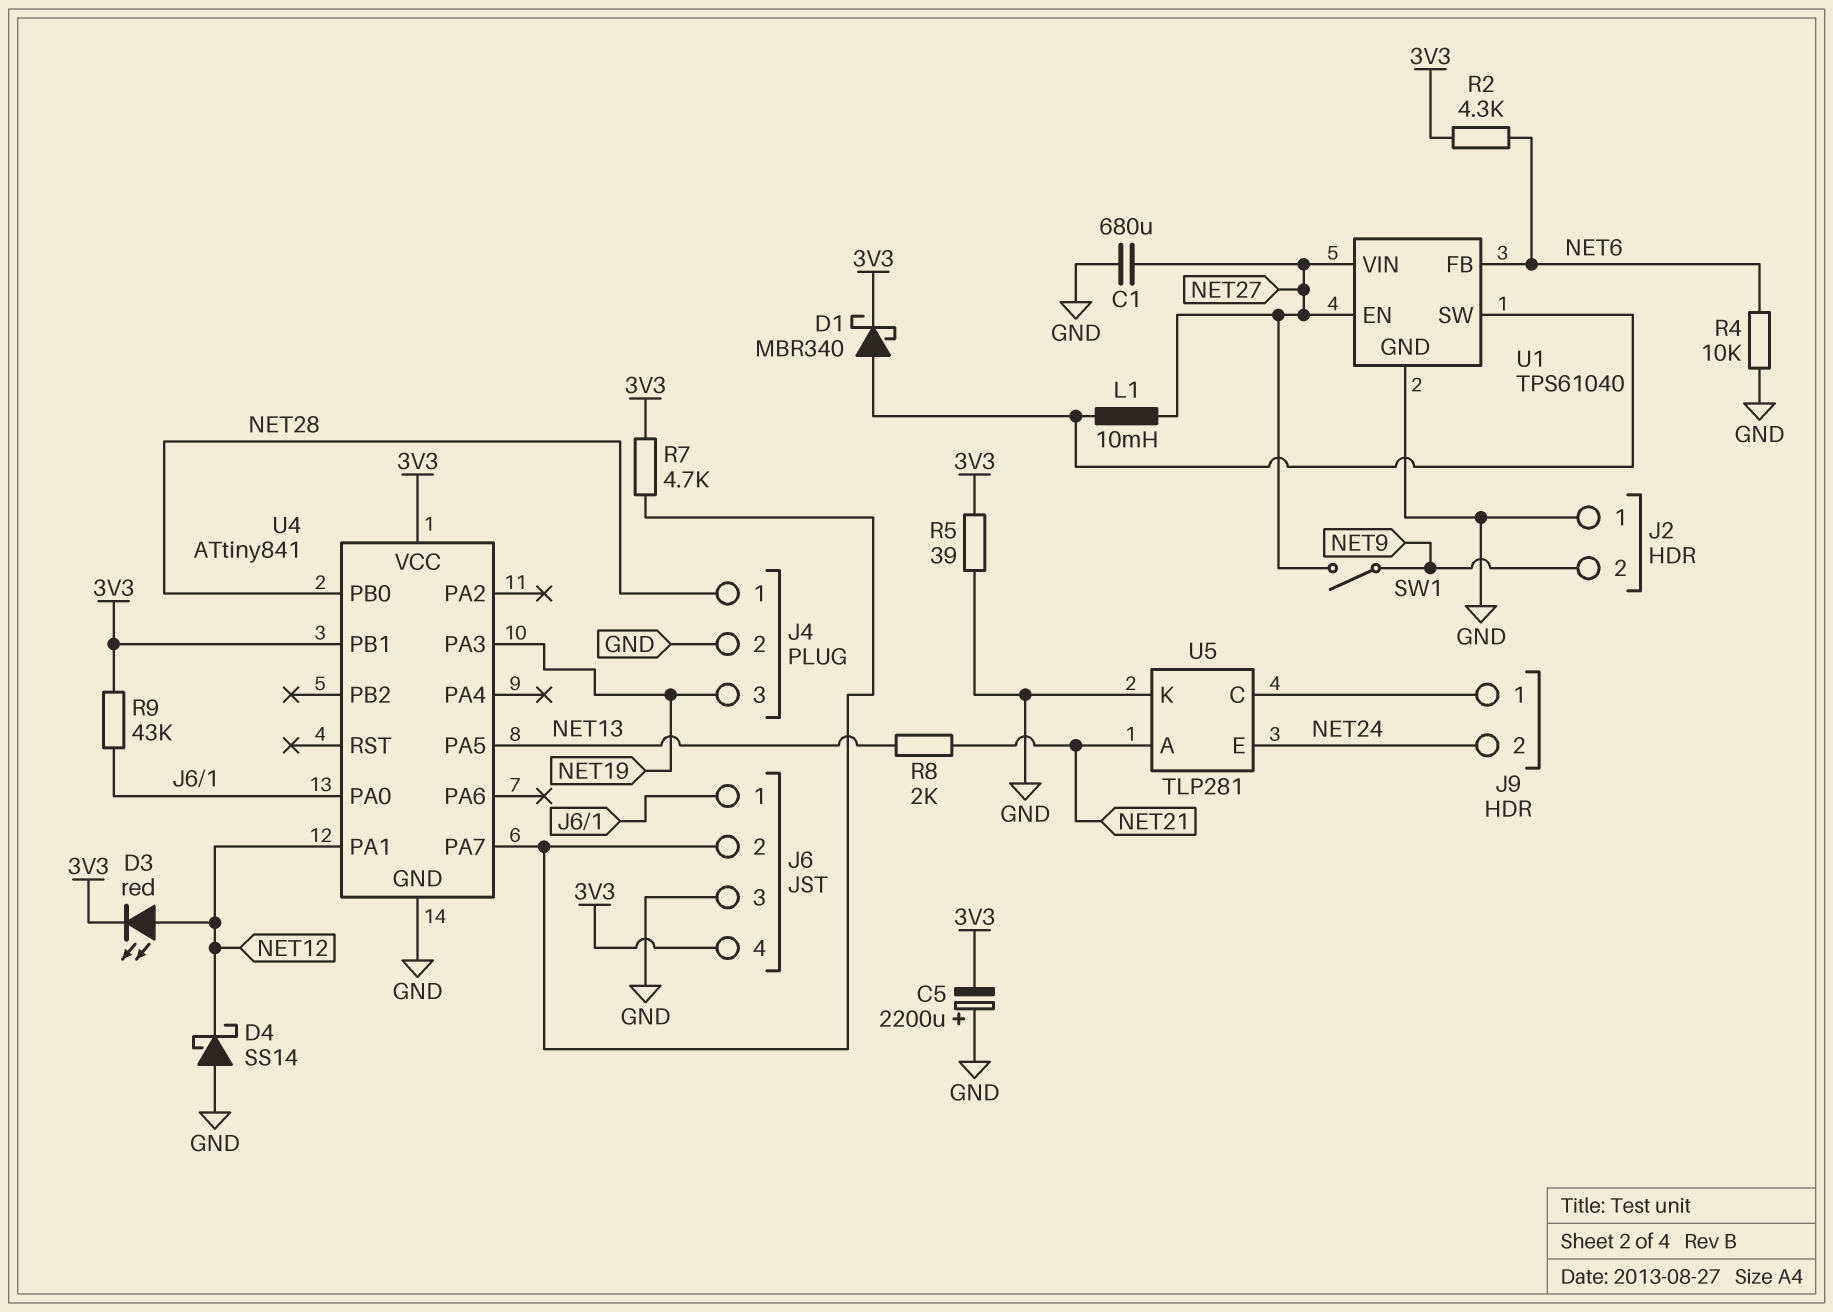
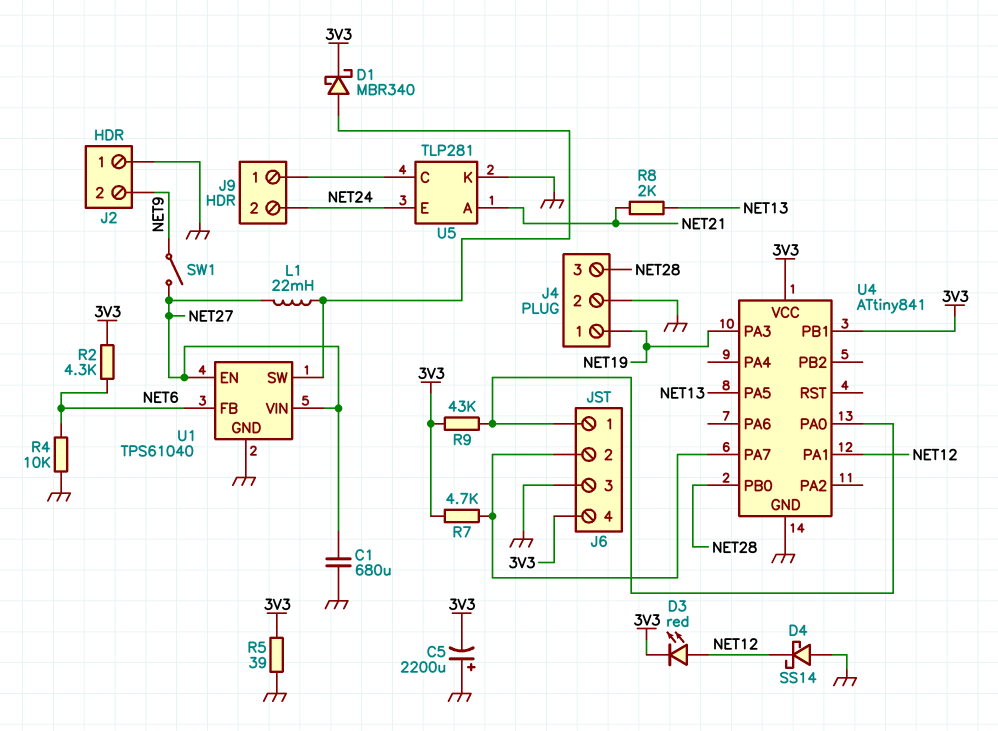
J4 pin 1: NET28 -> NET19
J4 pin 3: NET19 -> NET28
L1: 10mH (NET27, U1/SW) -> 22mH (NET27, U1/SW)

